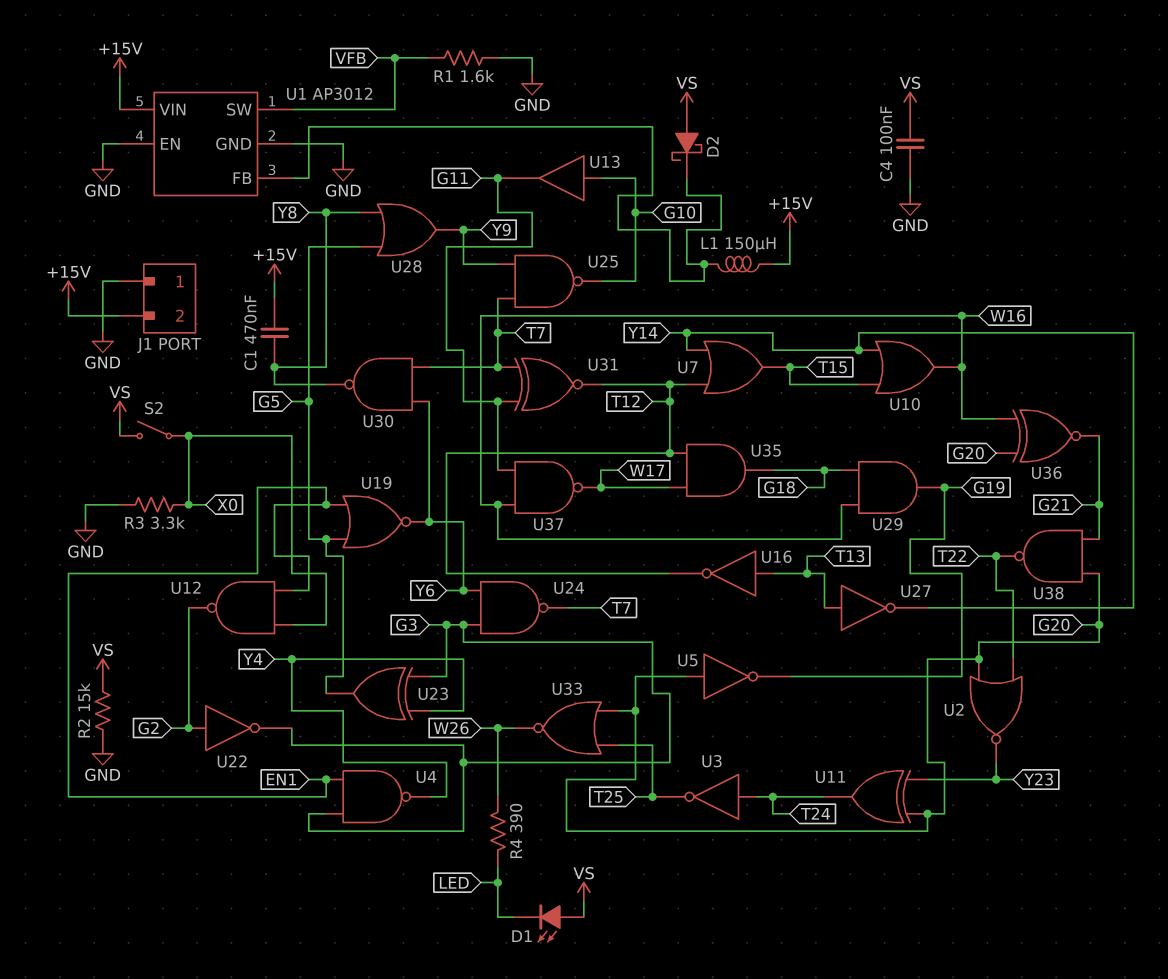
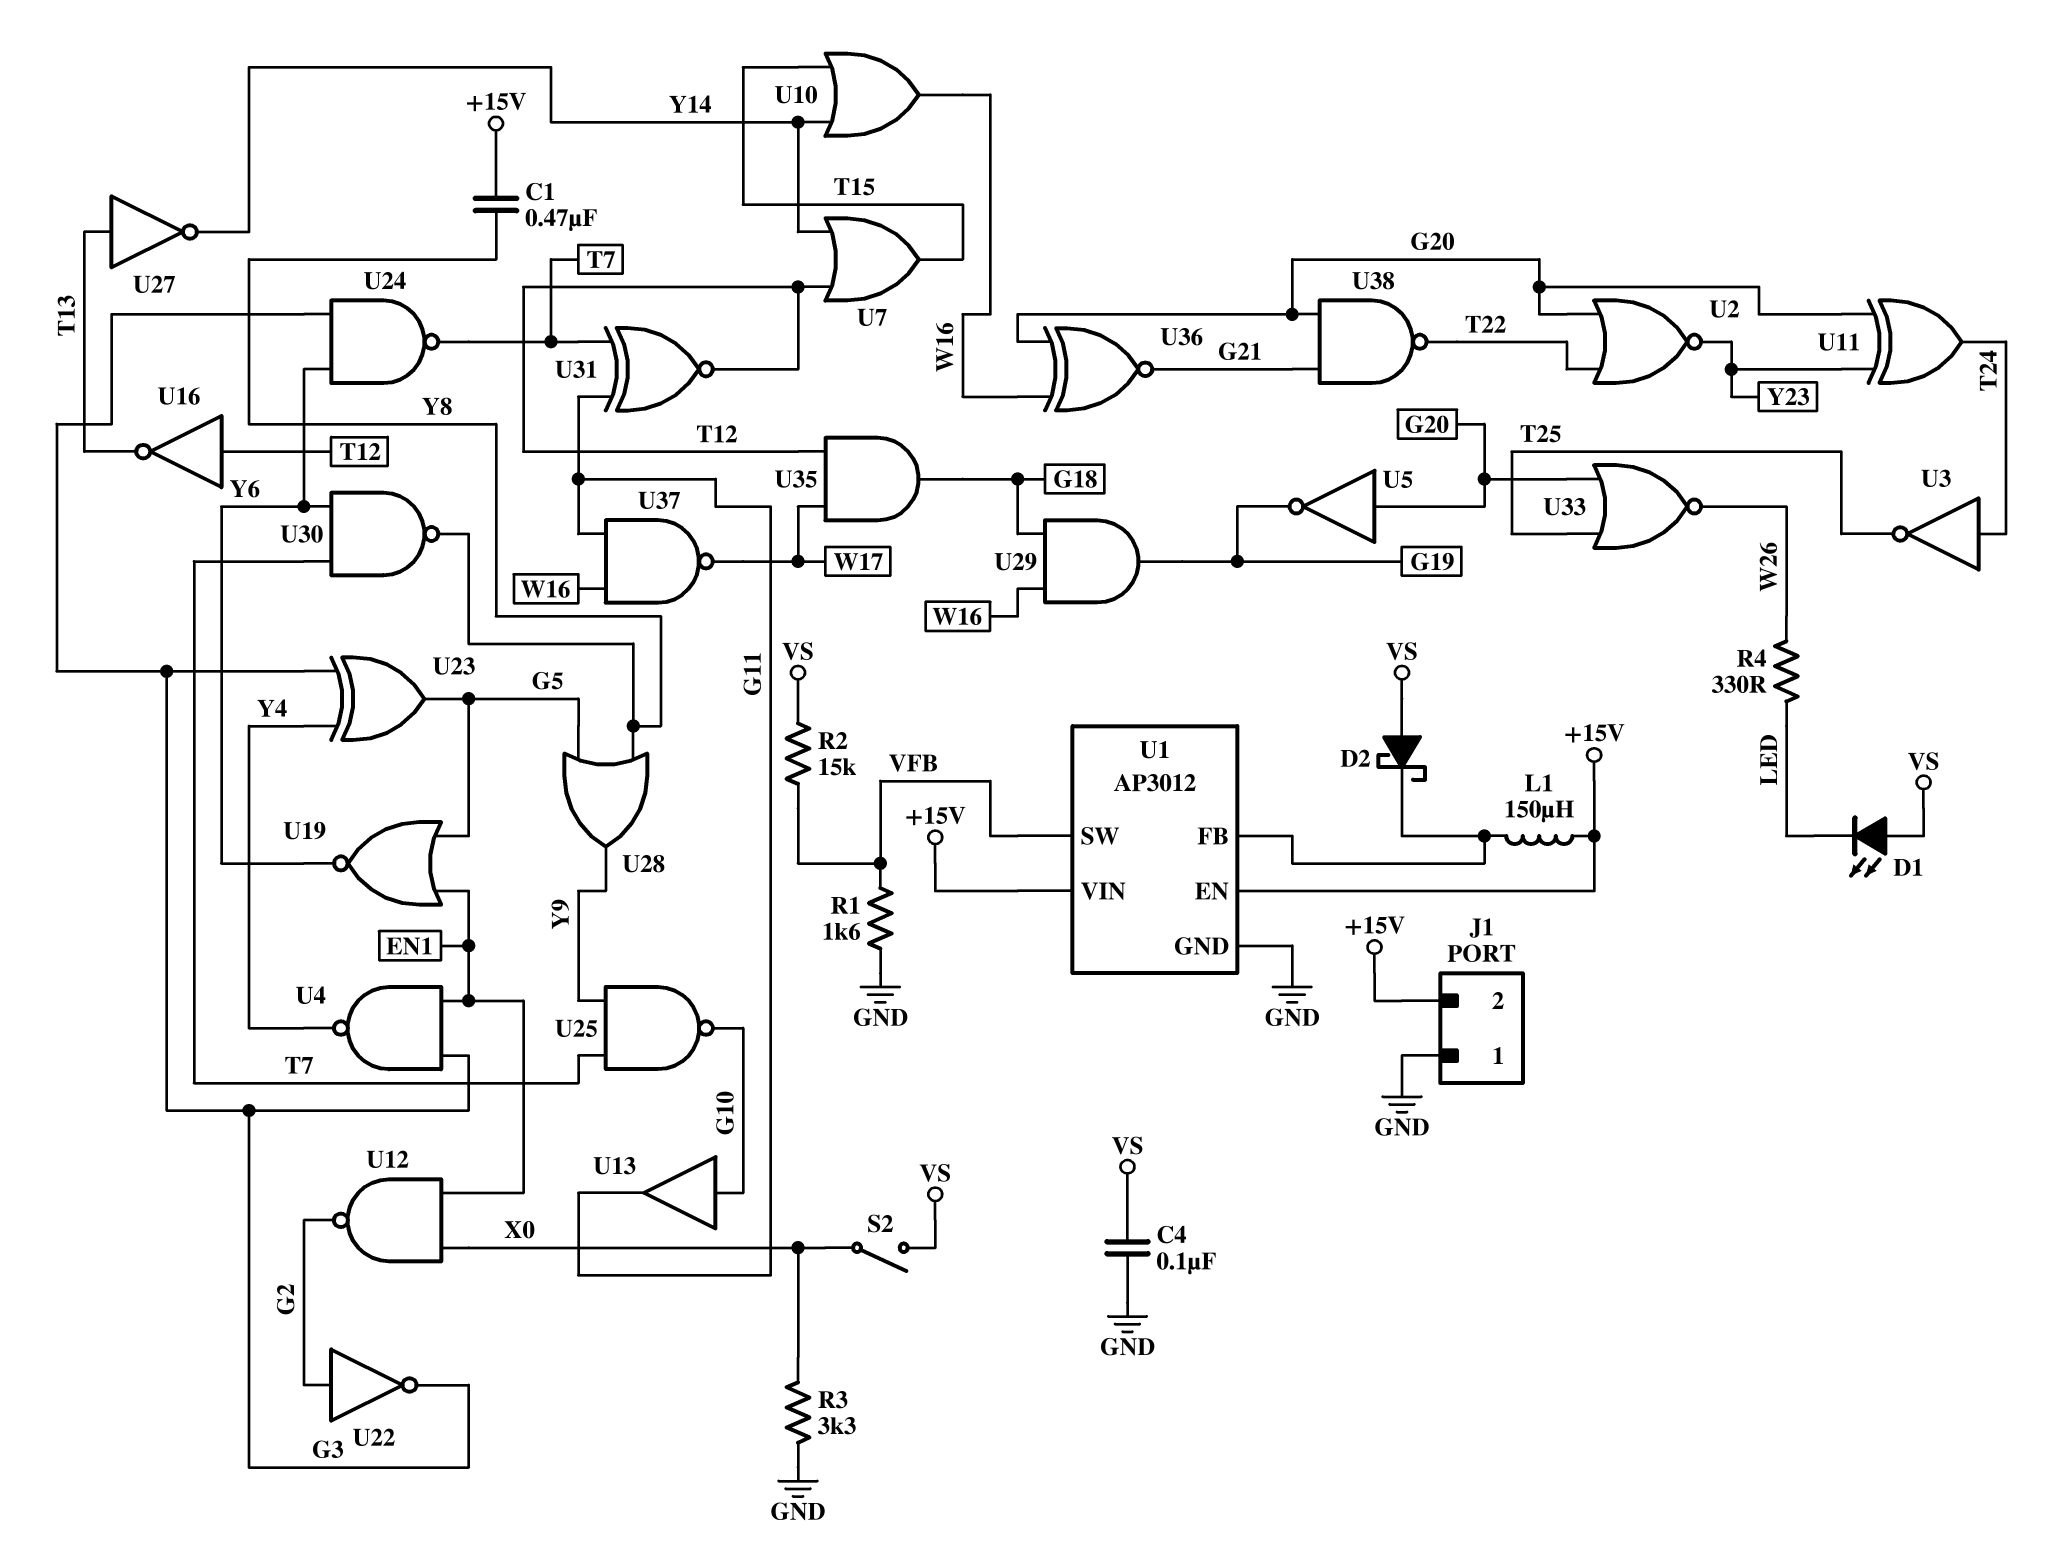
R2: 15k (GND, VS) -> 15k (VFB, VS)
R4: 390 (LED, W26) -> 330 (LED, W26)
U1 pin EN: GND -> +15V
U16: NOT (in T13, out T12) -> NOT (in T12, out T13)

